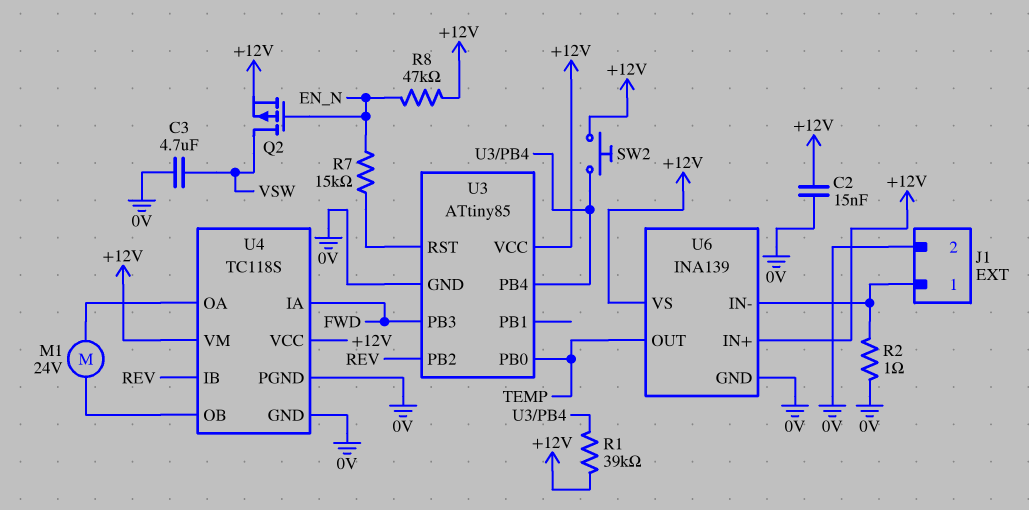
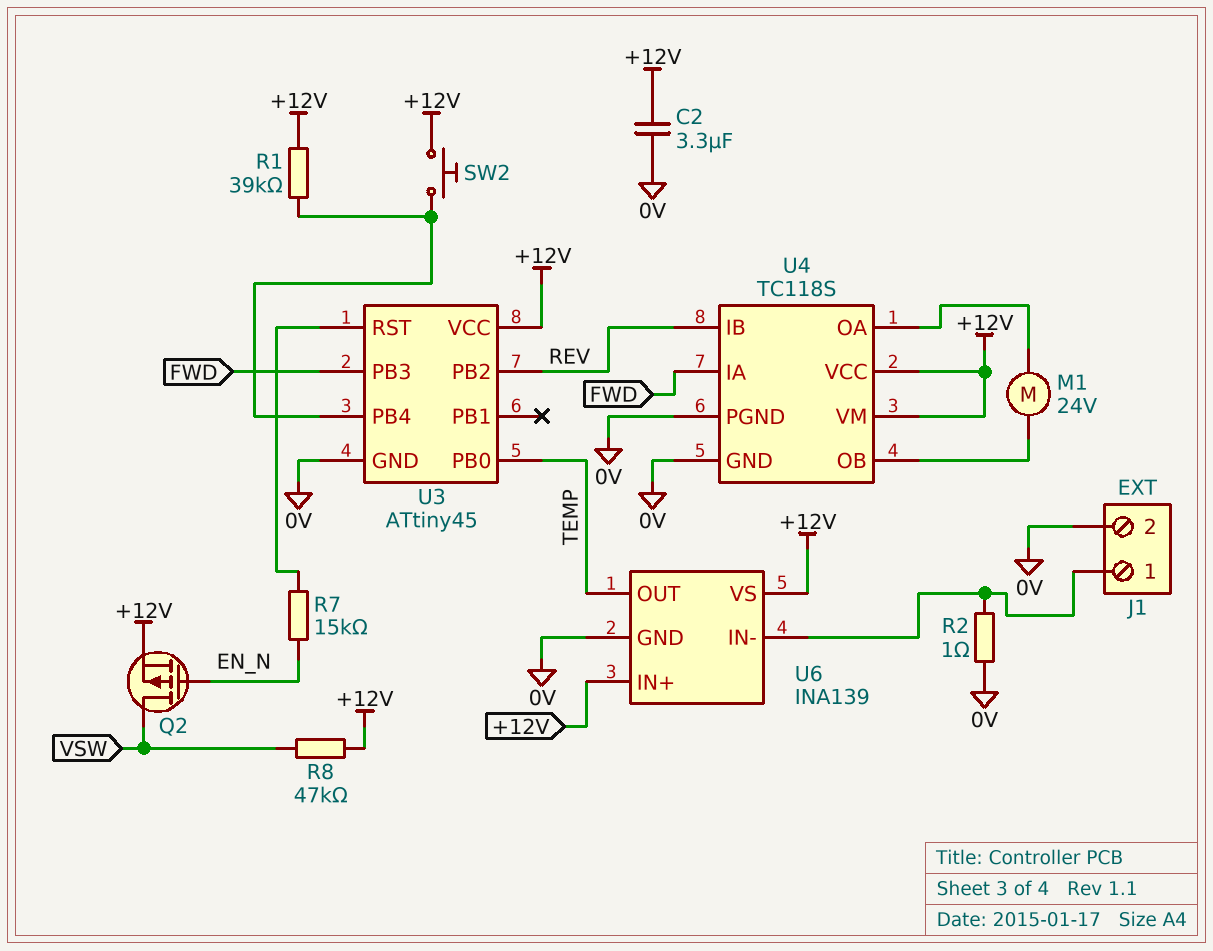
C2: 15nF (+12V, 0V) -> 3.3uF (+12V, 0V)
C3: 4.7uF (0V, VSW) -> none
R8: 47k (+12V, EN_N) -> 47k (+12V, VSW)
U3: ATtiny85 -> ATtiny45

